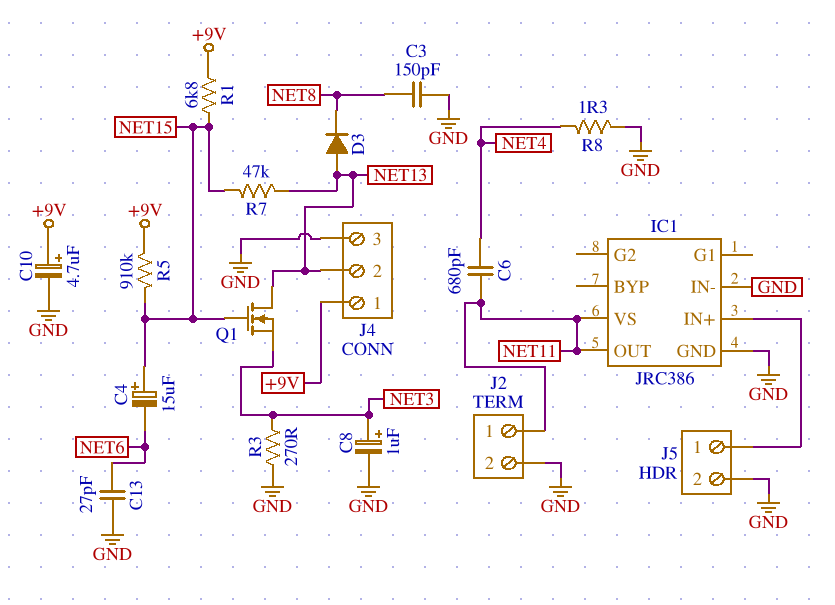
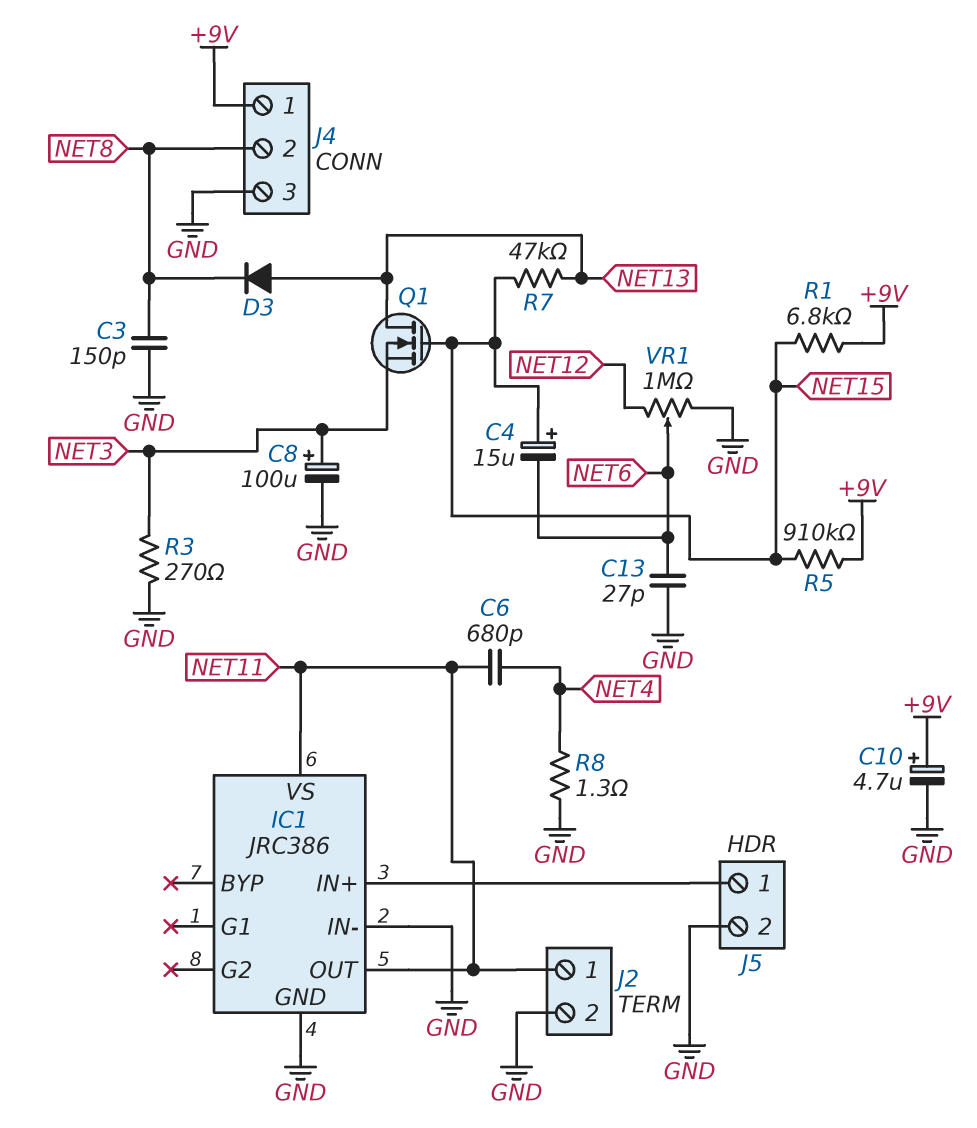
C8: 1uF (plus NET3, minus GND) -> 100uF (plus NET3, minus GND)
J4 pin 2: NET13 -> NET8
VR1: none -> 1M (GND, NET12, wiper NET6)

